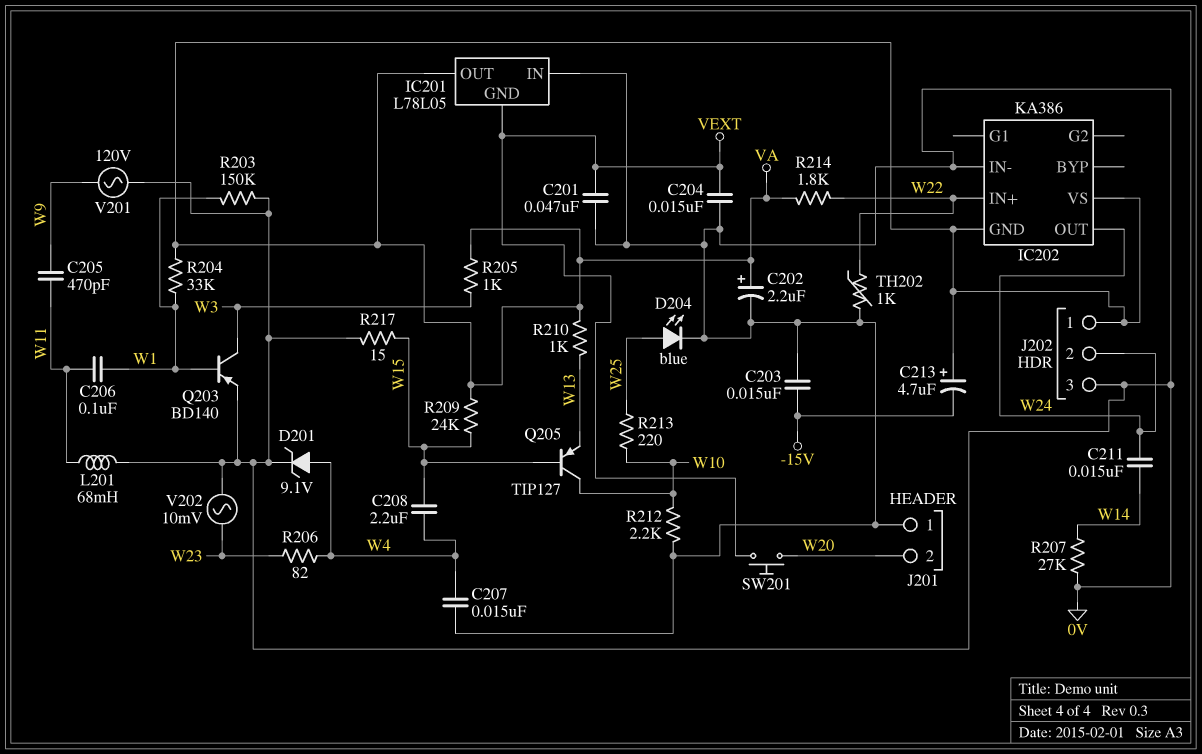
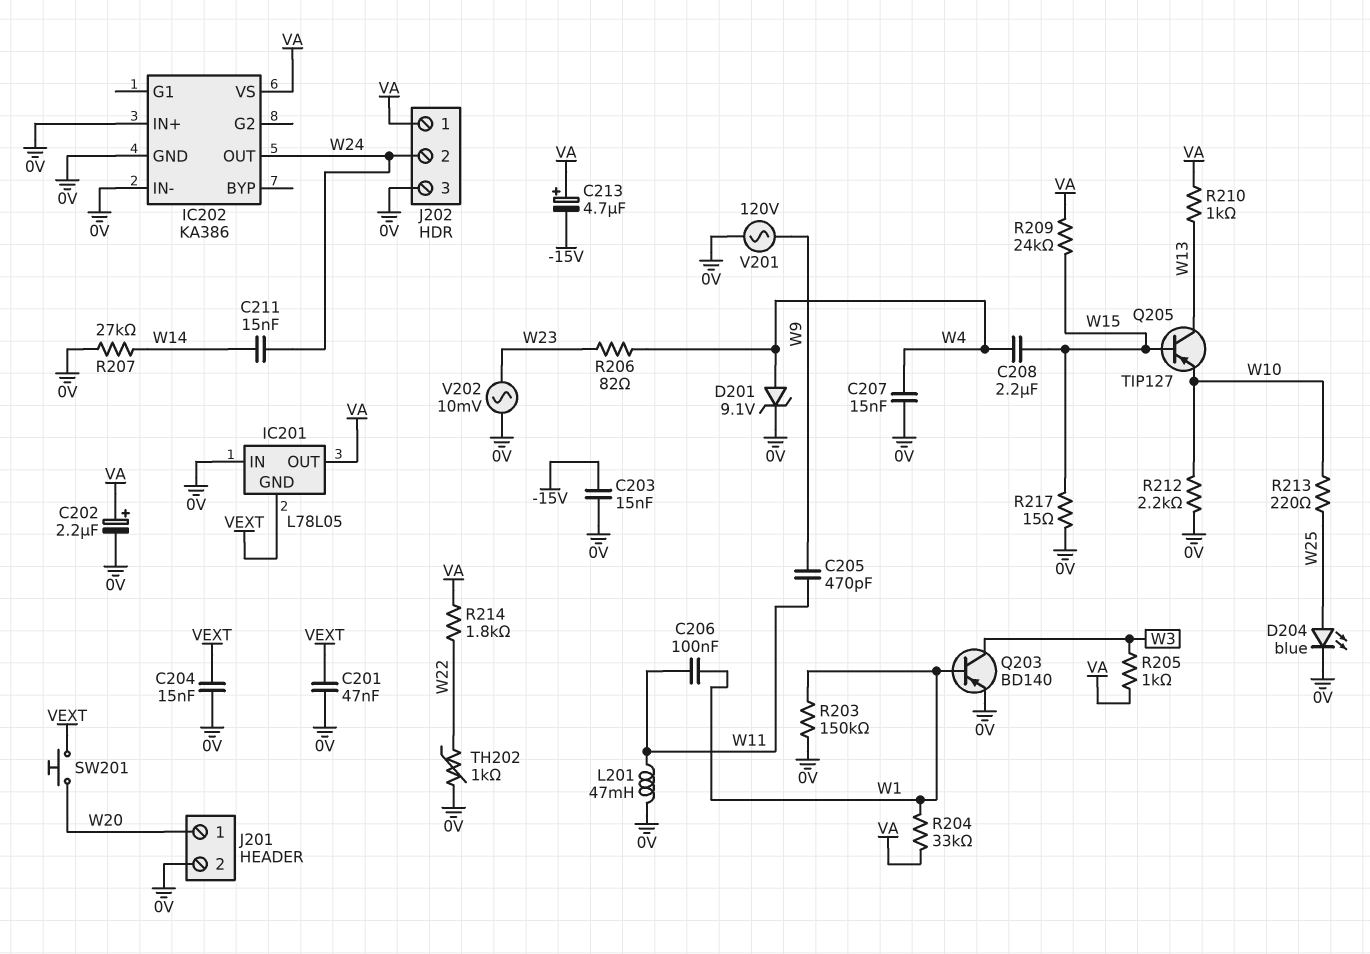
IC202 pin GND: VA -> 0V
IC202 pin IN+: W22 -> 0V
J201 pin 1: 0V -> W20
J201 pin 2: W20 -> 0V
L201: 68mH (0V, W11) -> 47mH (0V, W11)
Q205: PNP TIP127 (B W15, C W10, E W13) -> PNP TIP127 (B W15, C W13, E W10)

